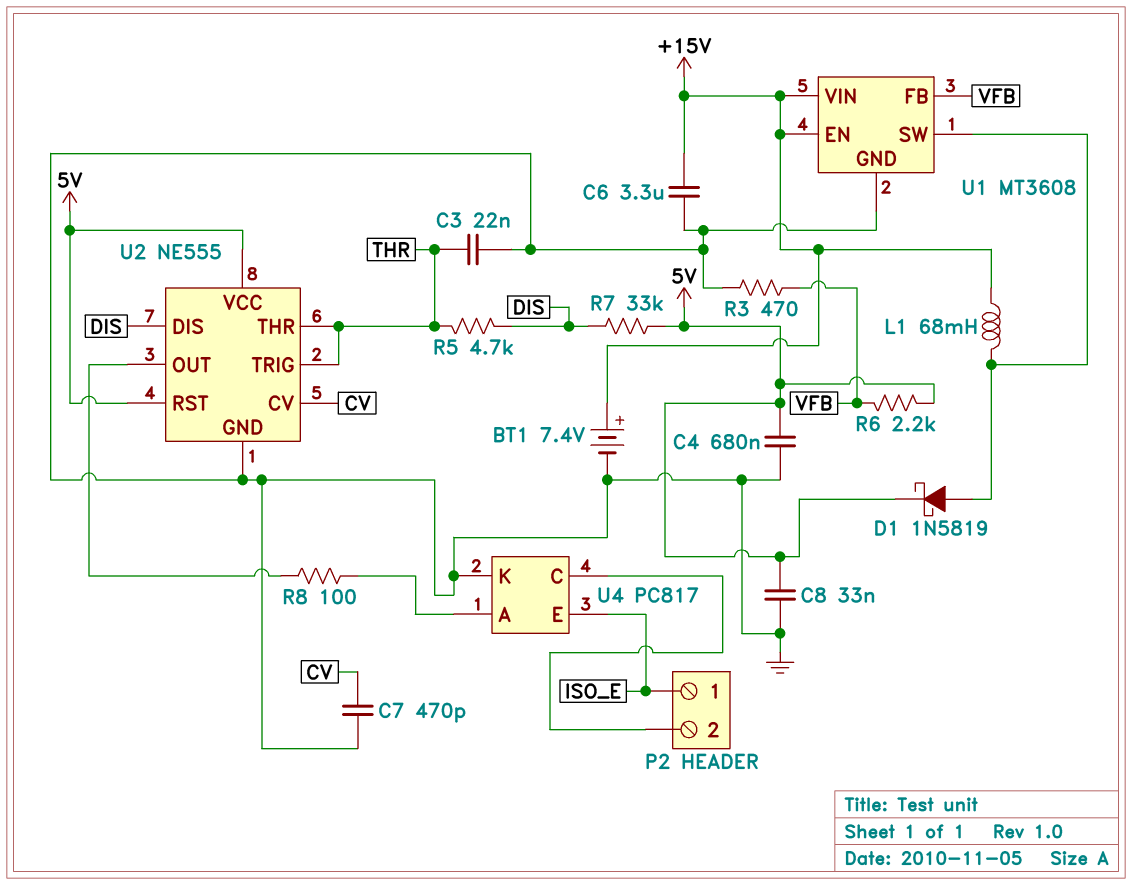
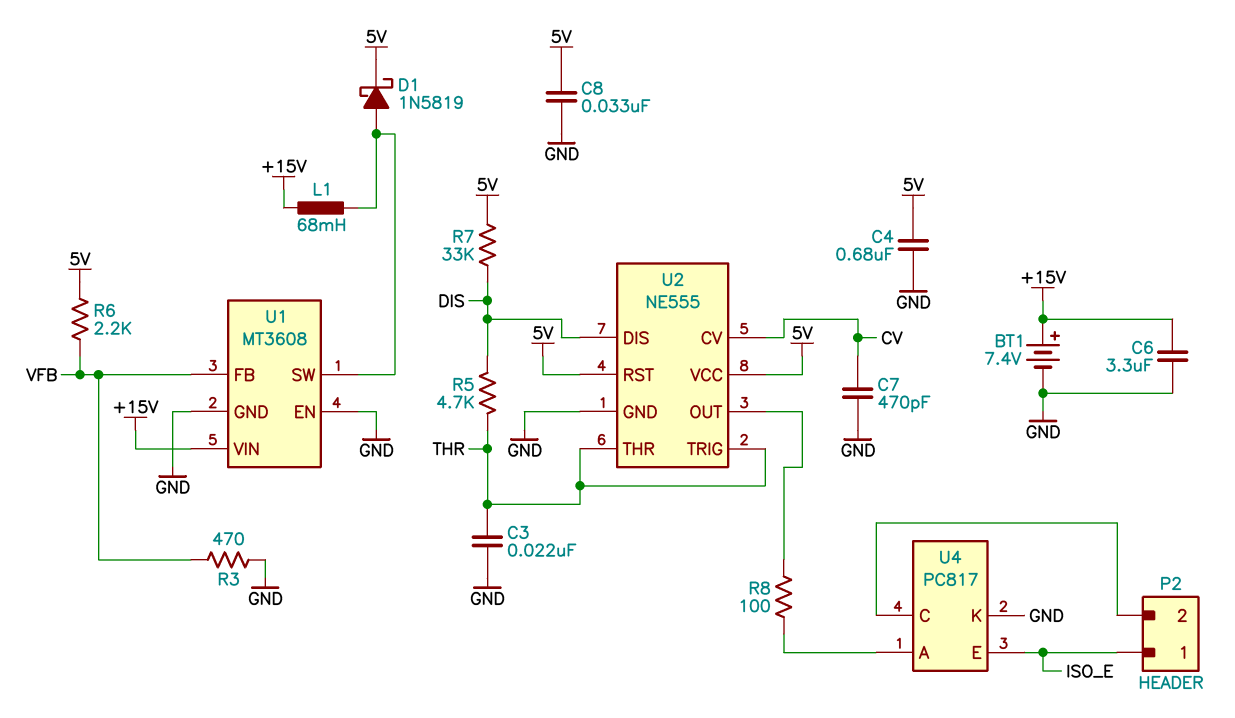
U1 pin EN: +15V -> GND

